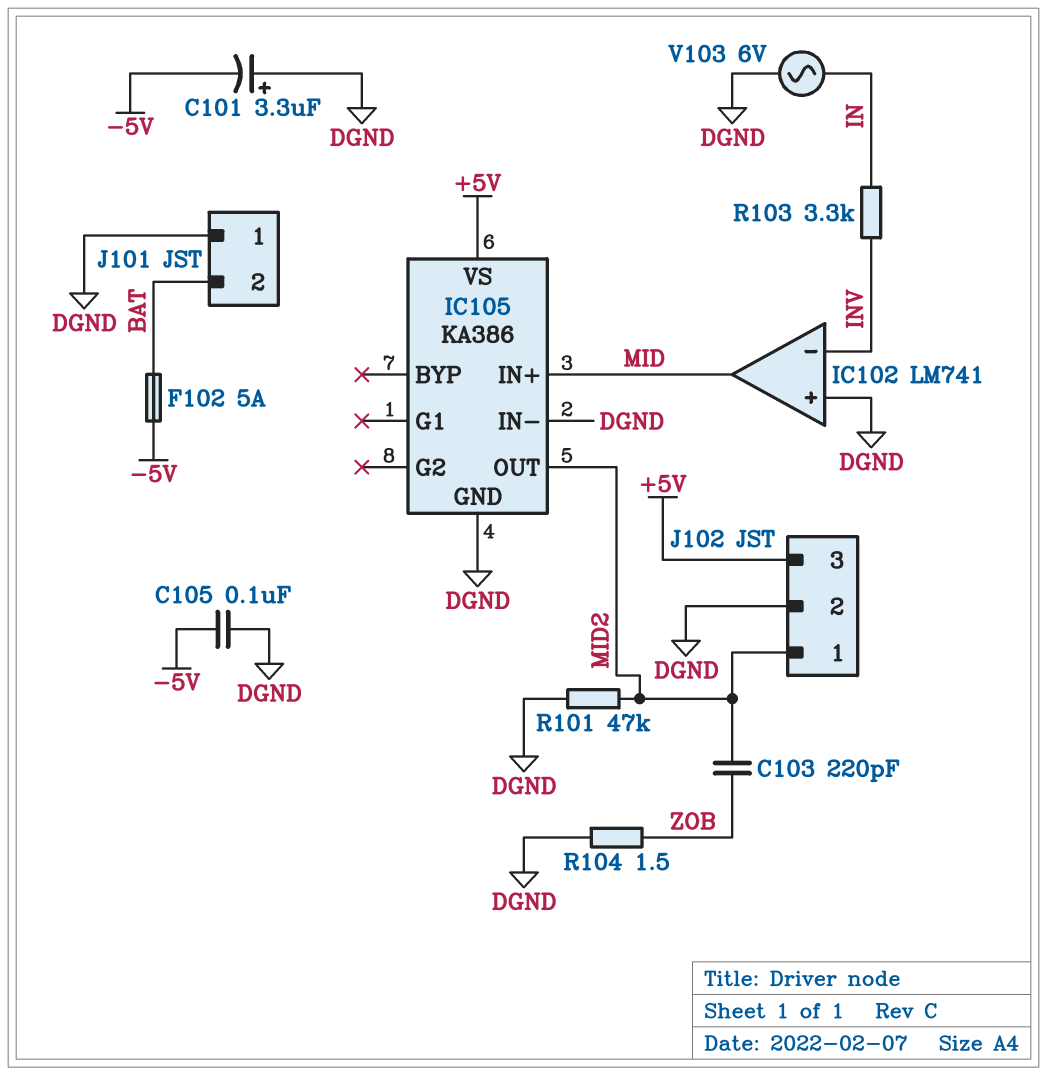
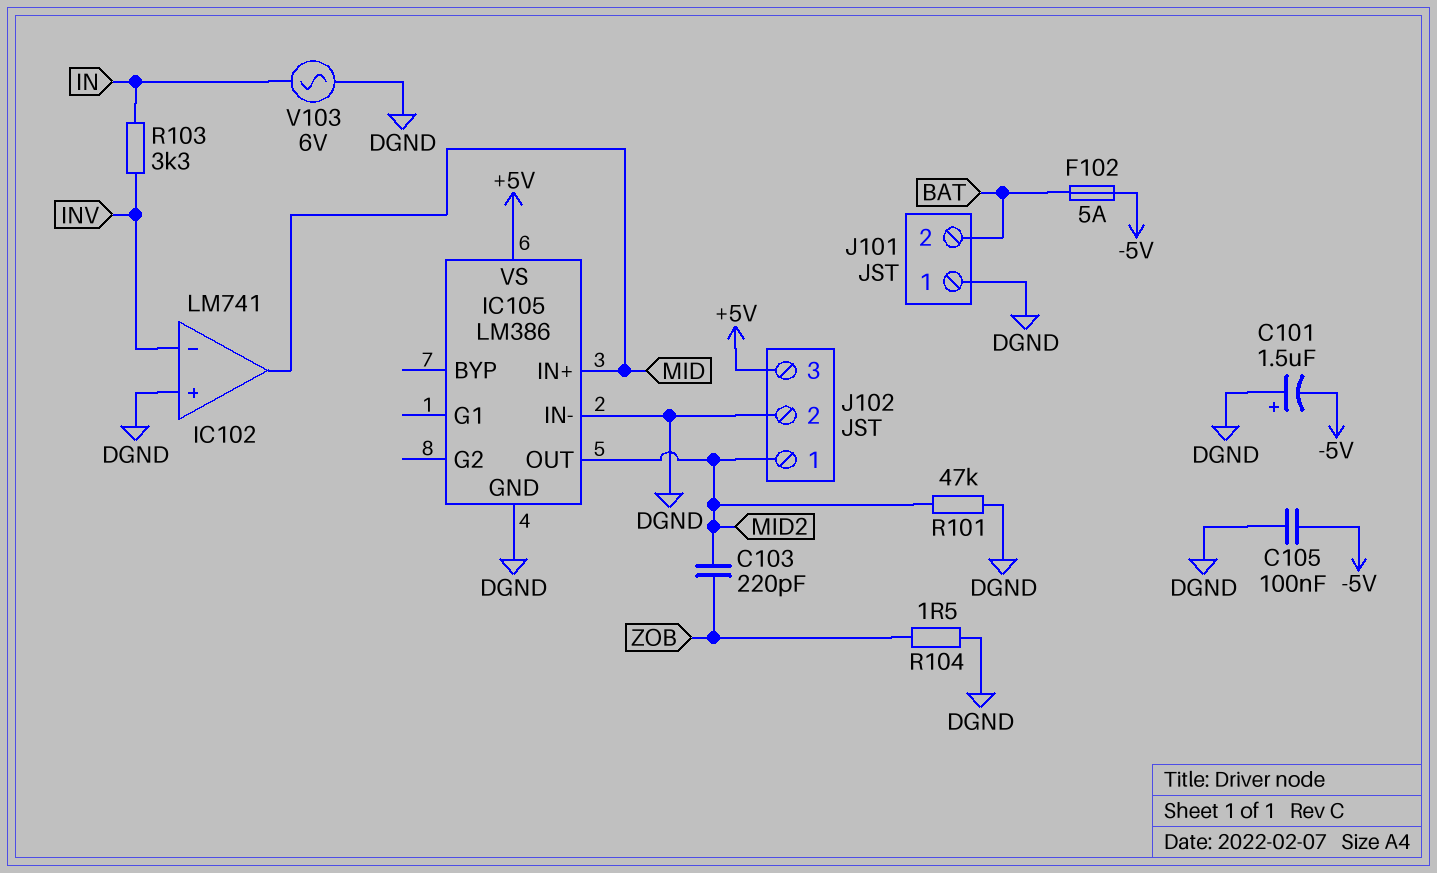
C101: 3.3uF (plus DGND, minus -5V) -> 1.5uF (plus DGND, minus -5V)
IC105: KA386 -> LM386

